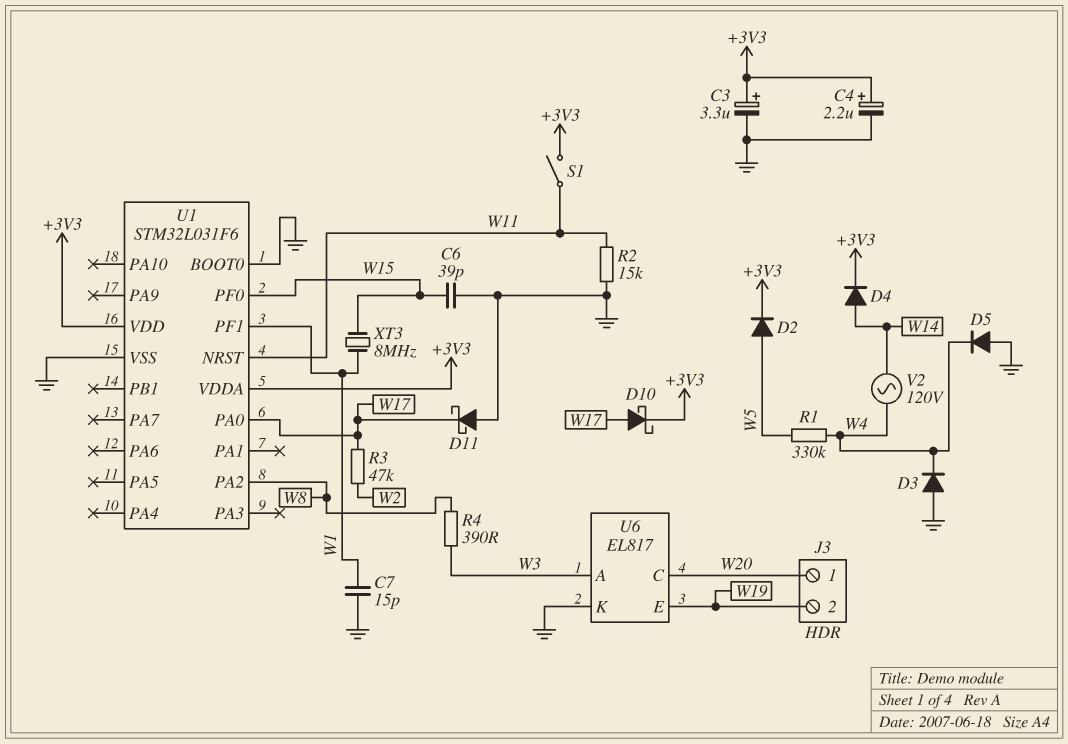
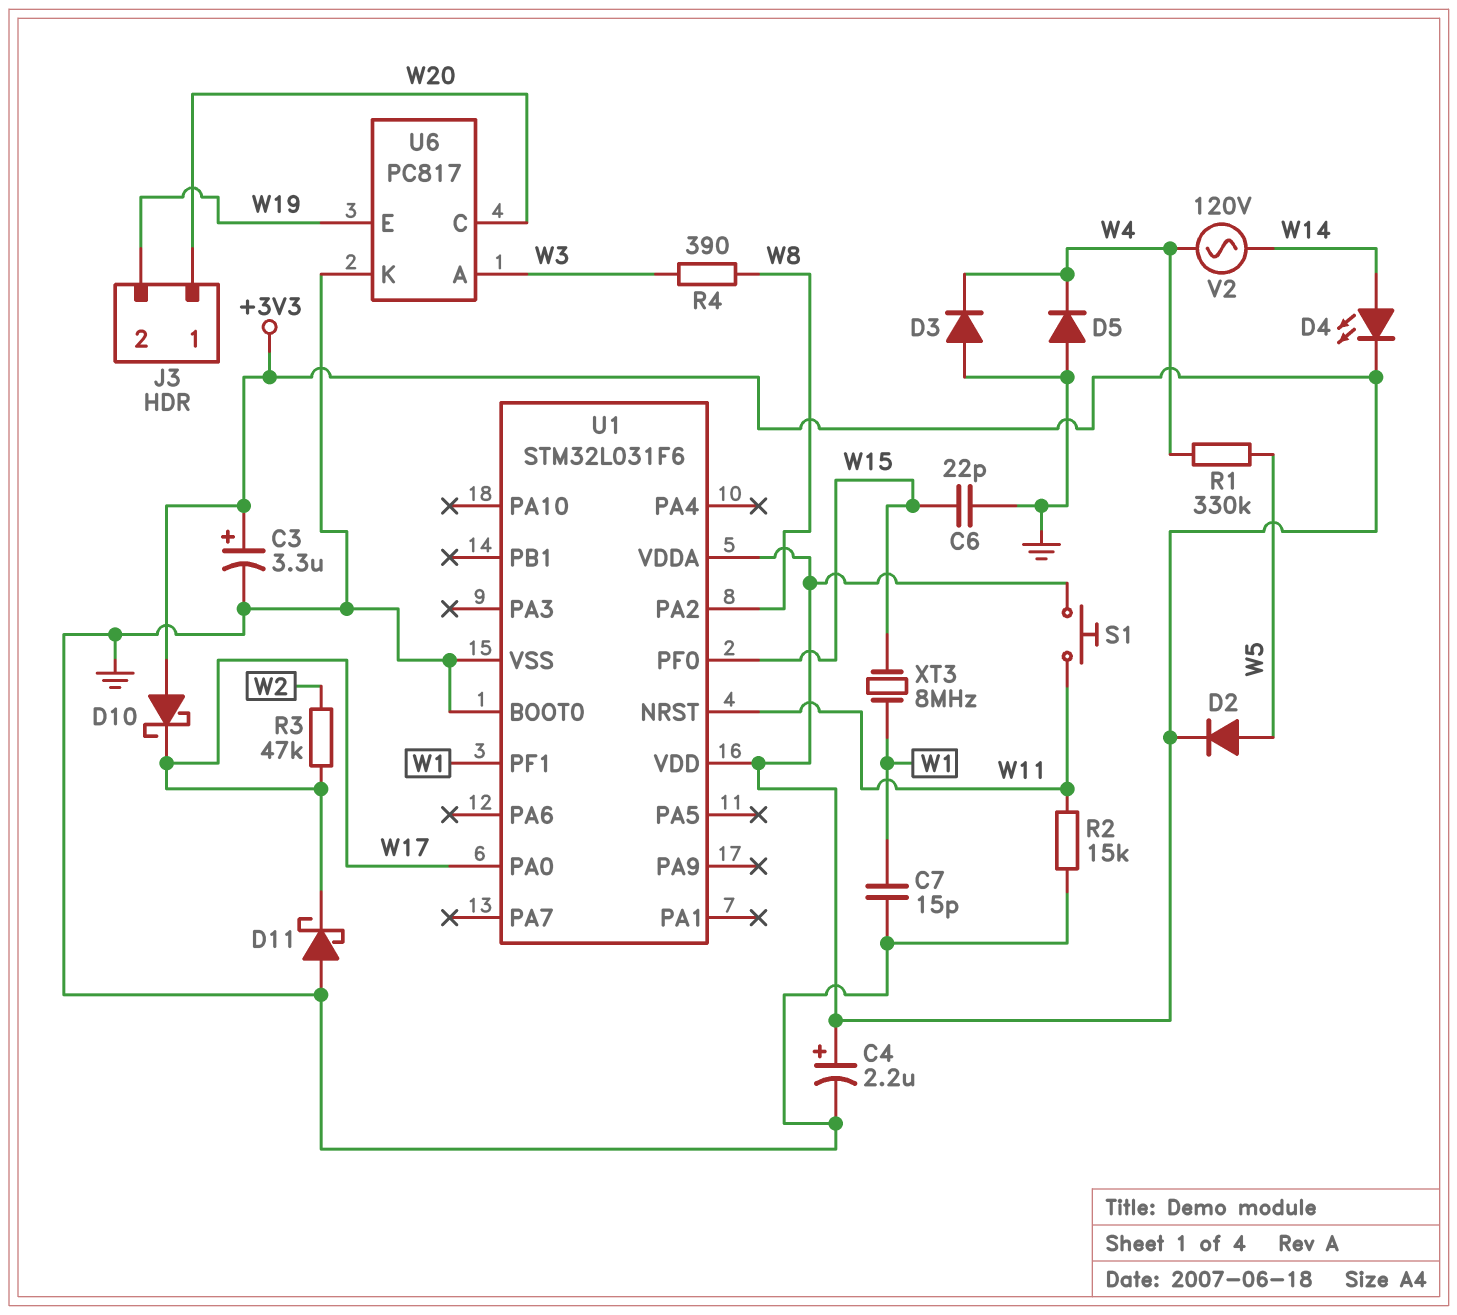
C6: 39pF (GND, W15) -> 22pF (GND, W15)
D4: diode (A W14, K +3V3) -> LED (A W14, K +3V3)
D10: schottky (A W17, K +3V3) -> schottky (A +3V3, K W17)
S1: switch (+3V3, W11) -> button (+3V3, W11)
U6: EL817 -> PC817

